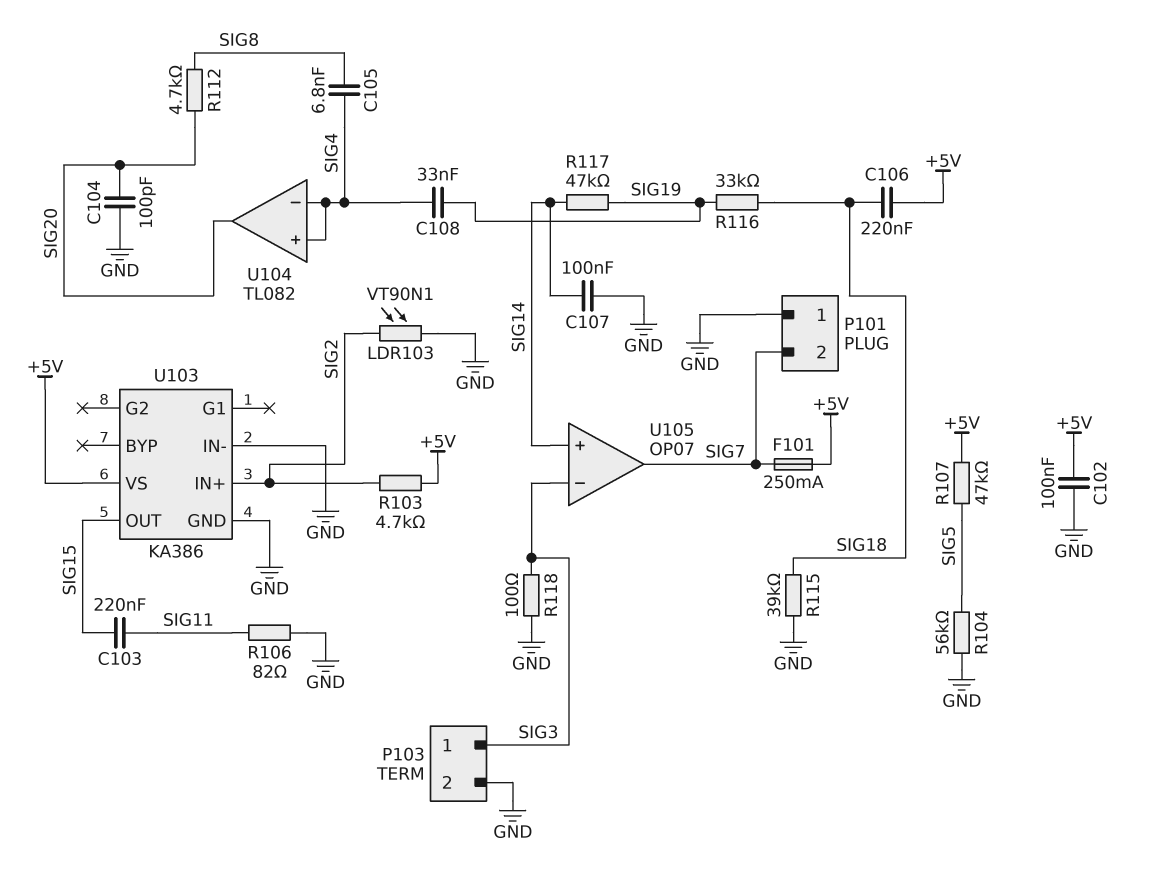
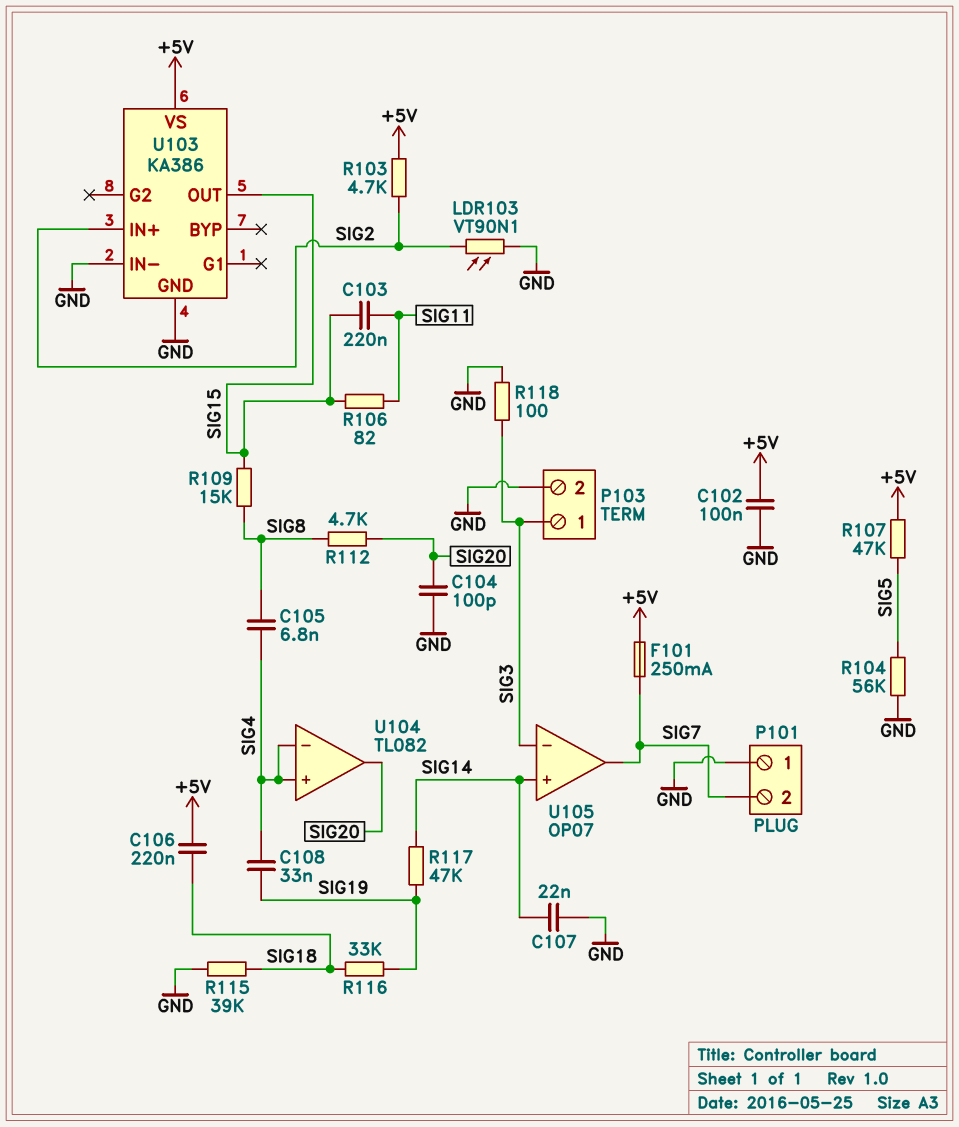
C107: 100nF (GND, SIG14) -> 22nF (GND, SIG14)
R106: 82 (GND, SIG11) -> 82 (SIG11, SIG15)
R109: none -> 15k (SIG8, SIG15)

